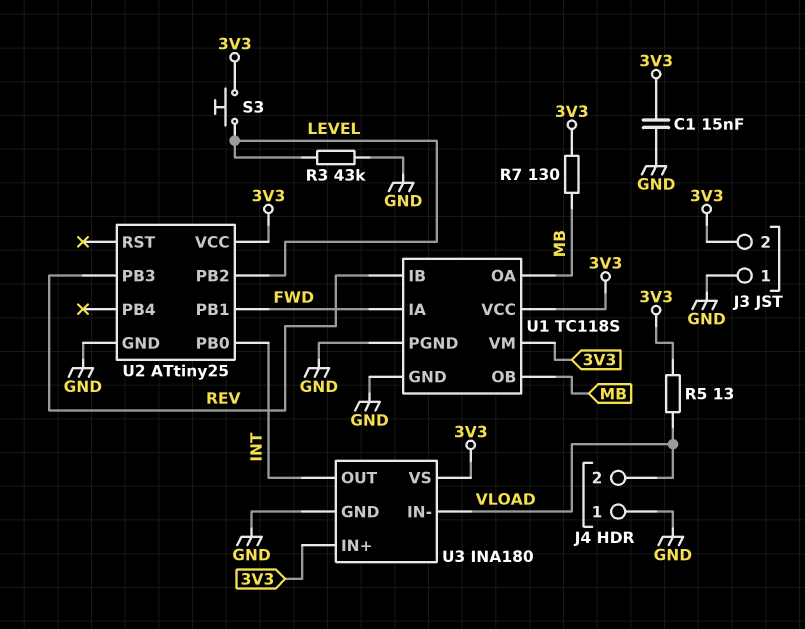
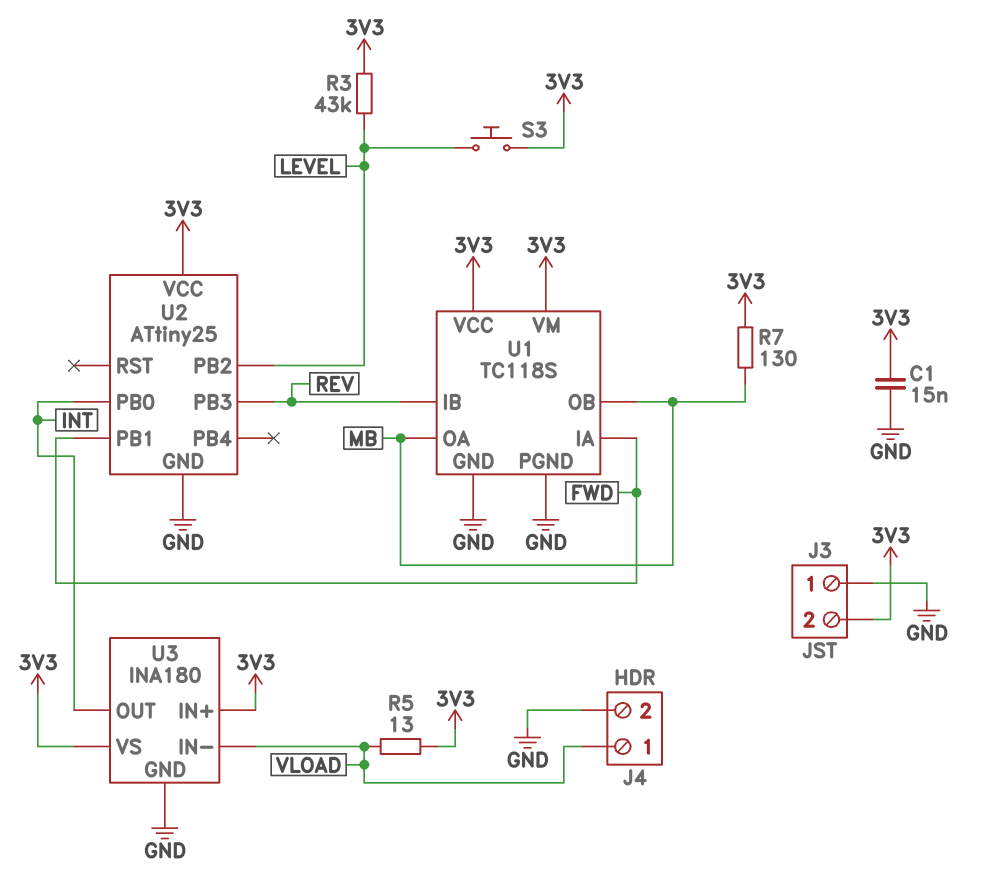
J4 pin 1: GND -> VLOAD
J4 pin 2: VLOAD -> GND
R3: 43k (GND, LEVEL) -> 43k (3V3, LEVEL)

